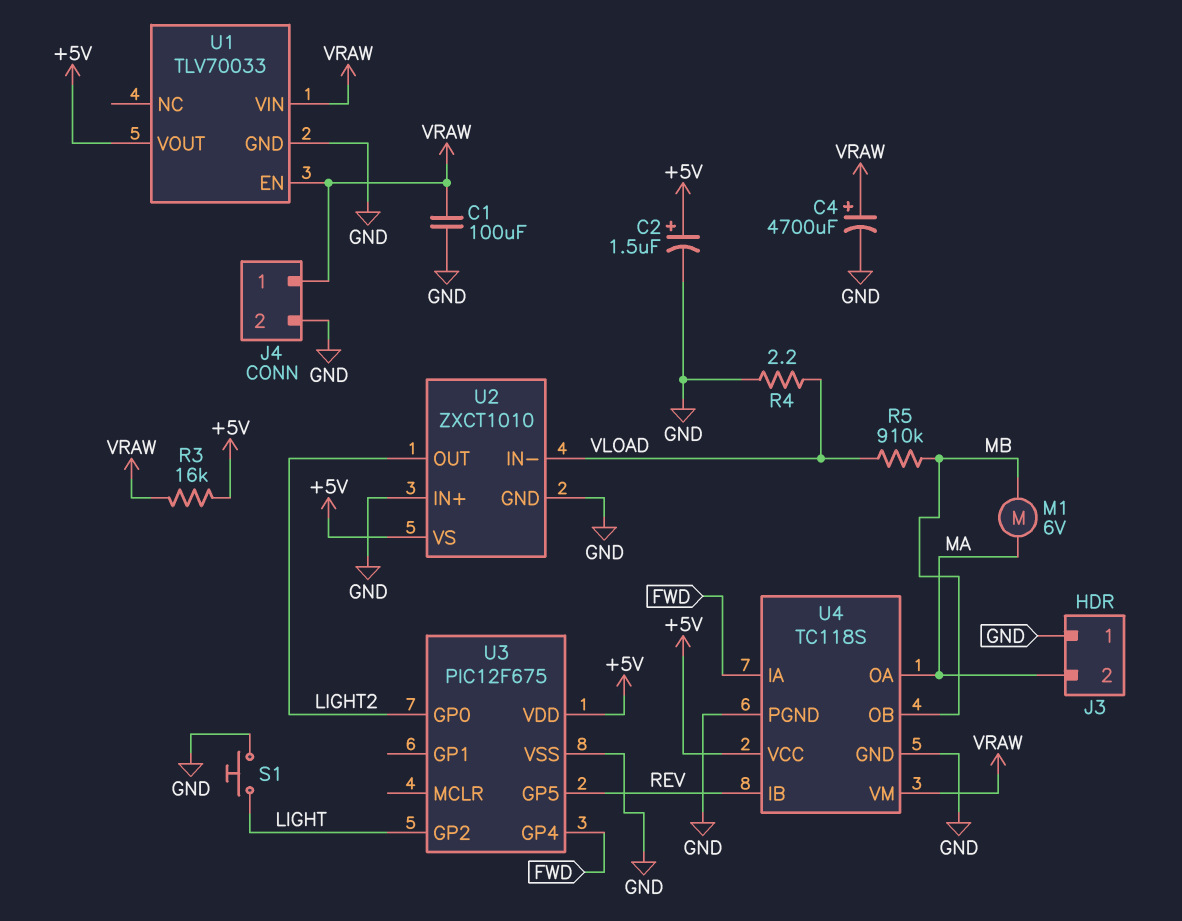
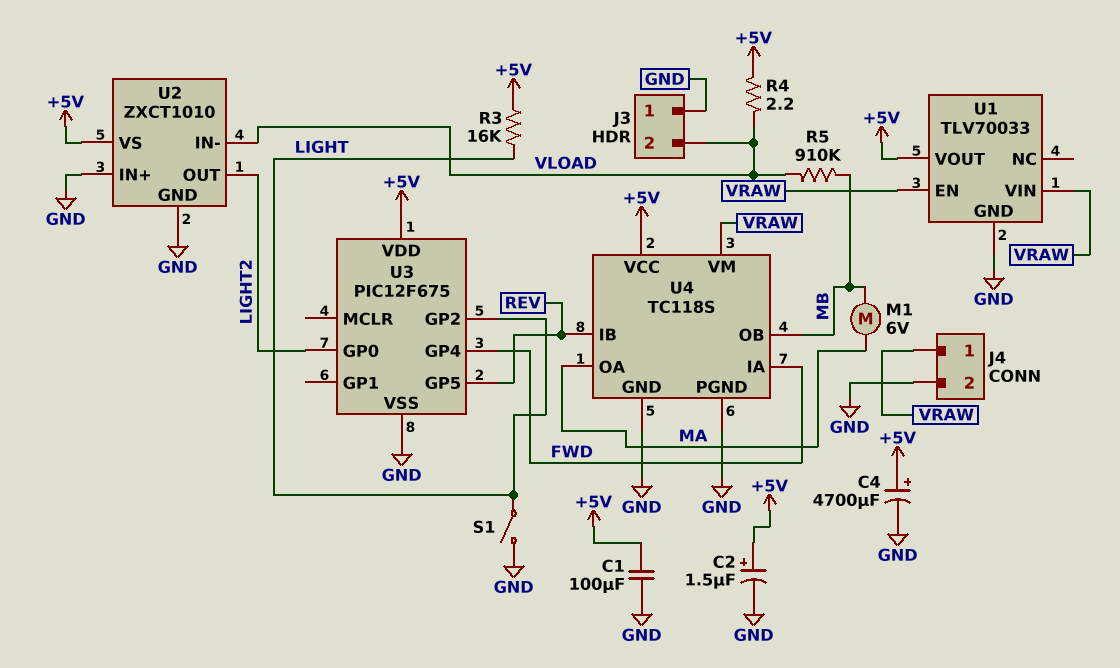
C1: 100uF (GND, VRAW) -> 100uF (+5V, GND)
C4: 4700uF (plus VRAW, minus GND) -> 4700uF (plus +5V, minus GND)
J3 pin 2: MA -> VLOAD
R3: 16k (+5V, VRAW) -> 16k (+5V, LIGHT)
R4: 2.2 (GND, VLOAD) -> 2.2 (+5V, VLOAD)
S1: button (GND, LIGHT) -> switch (GND, LIGHT)

